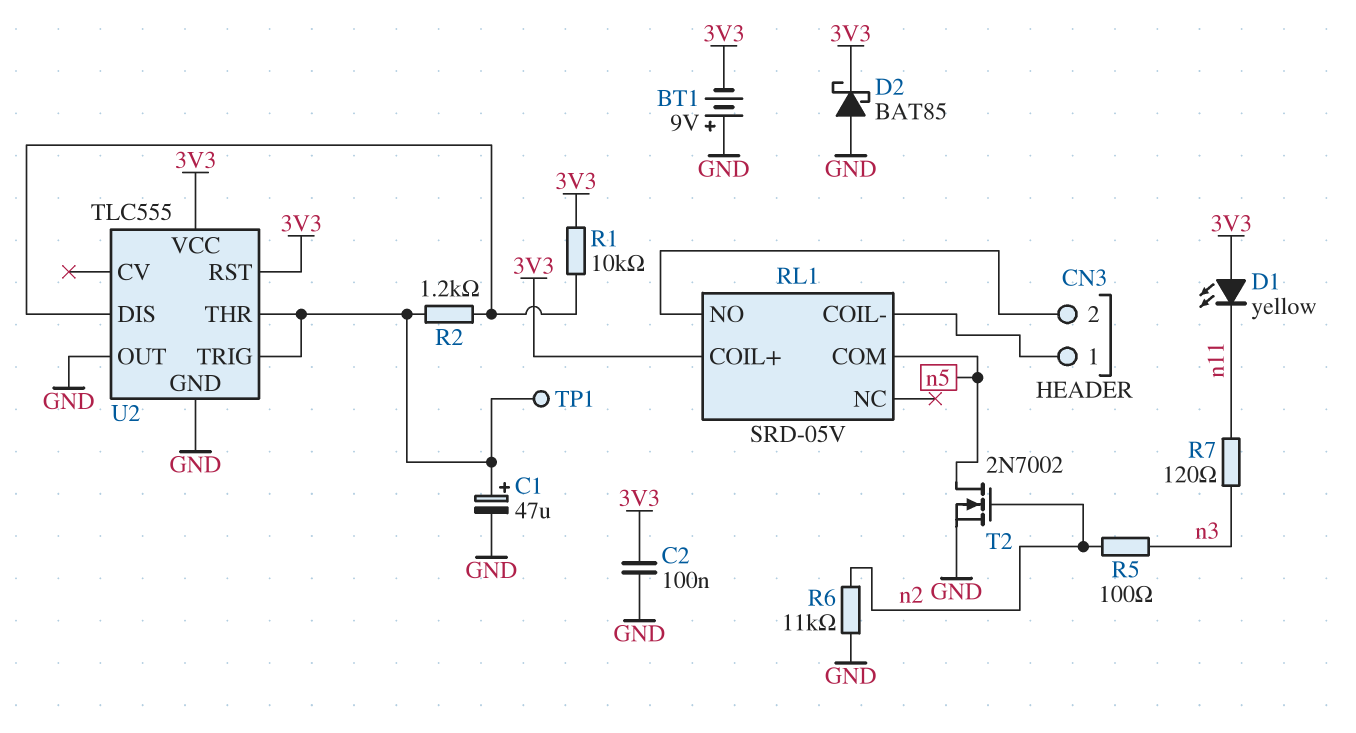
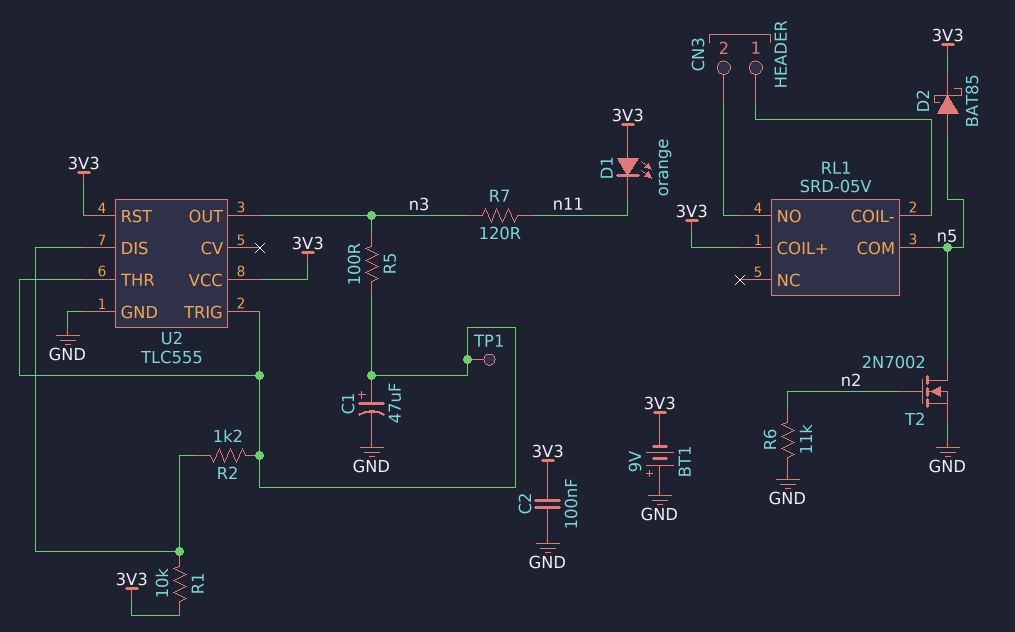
D1: LED yellow (A 3V3, K n11) -> LED orange (A 3V3, K n11)
D2: schottky BAT85 (A GND, K 3V3) -> schottky BAT85 (A n5, K 3V3)
R5: 100 (n2, n3) -> 100 (U2/THR, n3)
U2 pin OUT: GND -> n3

